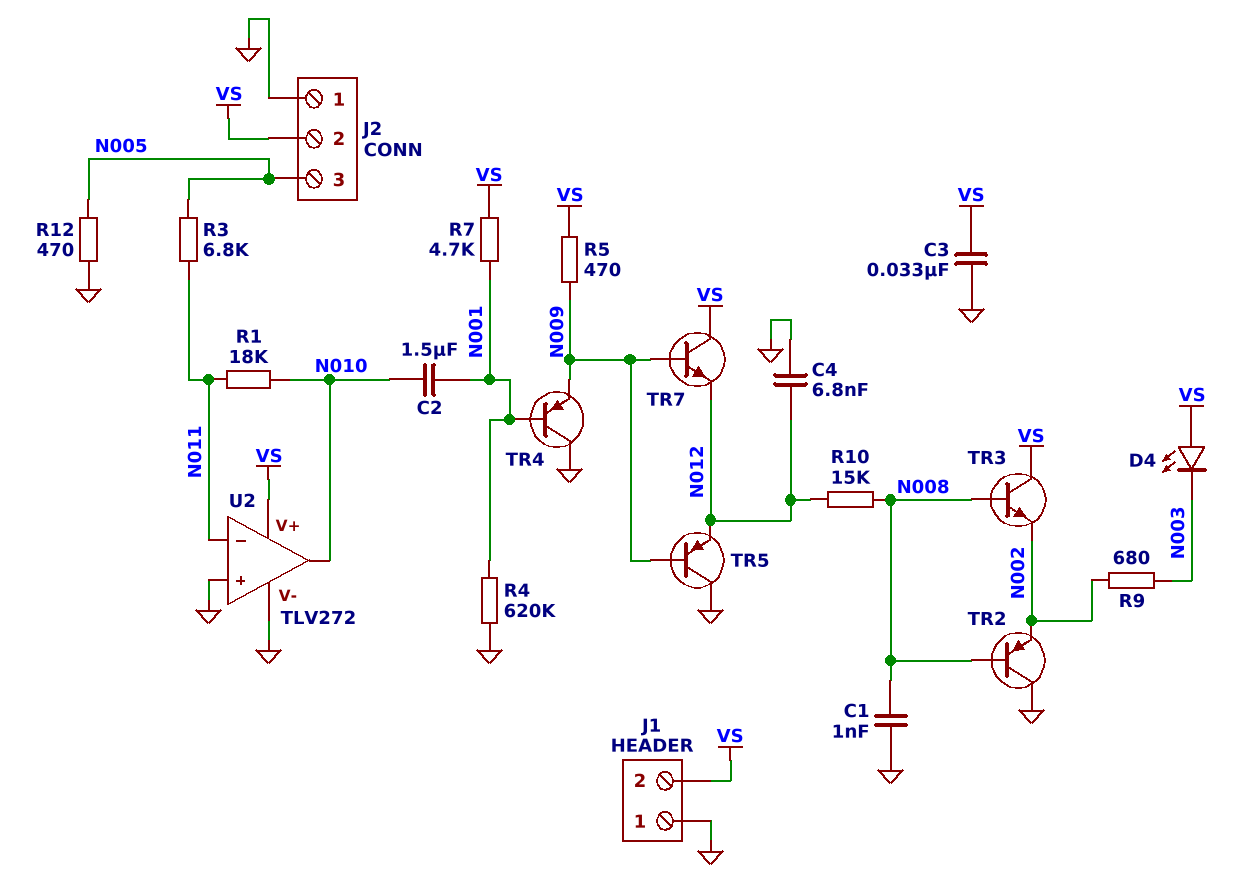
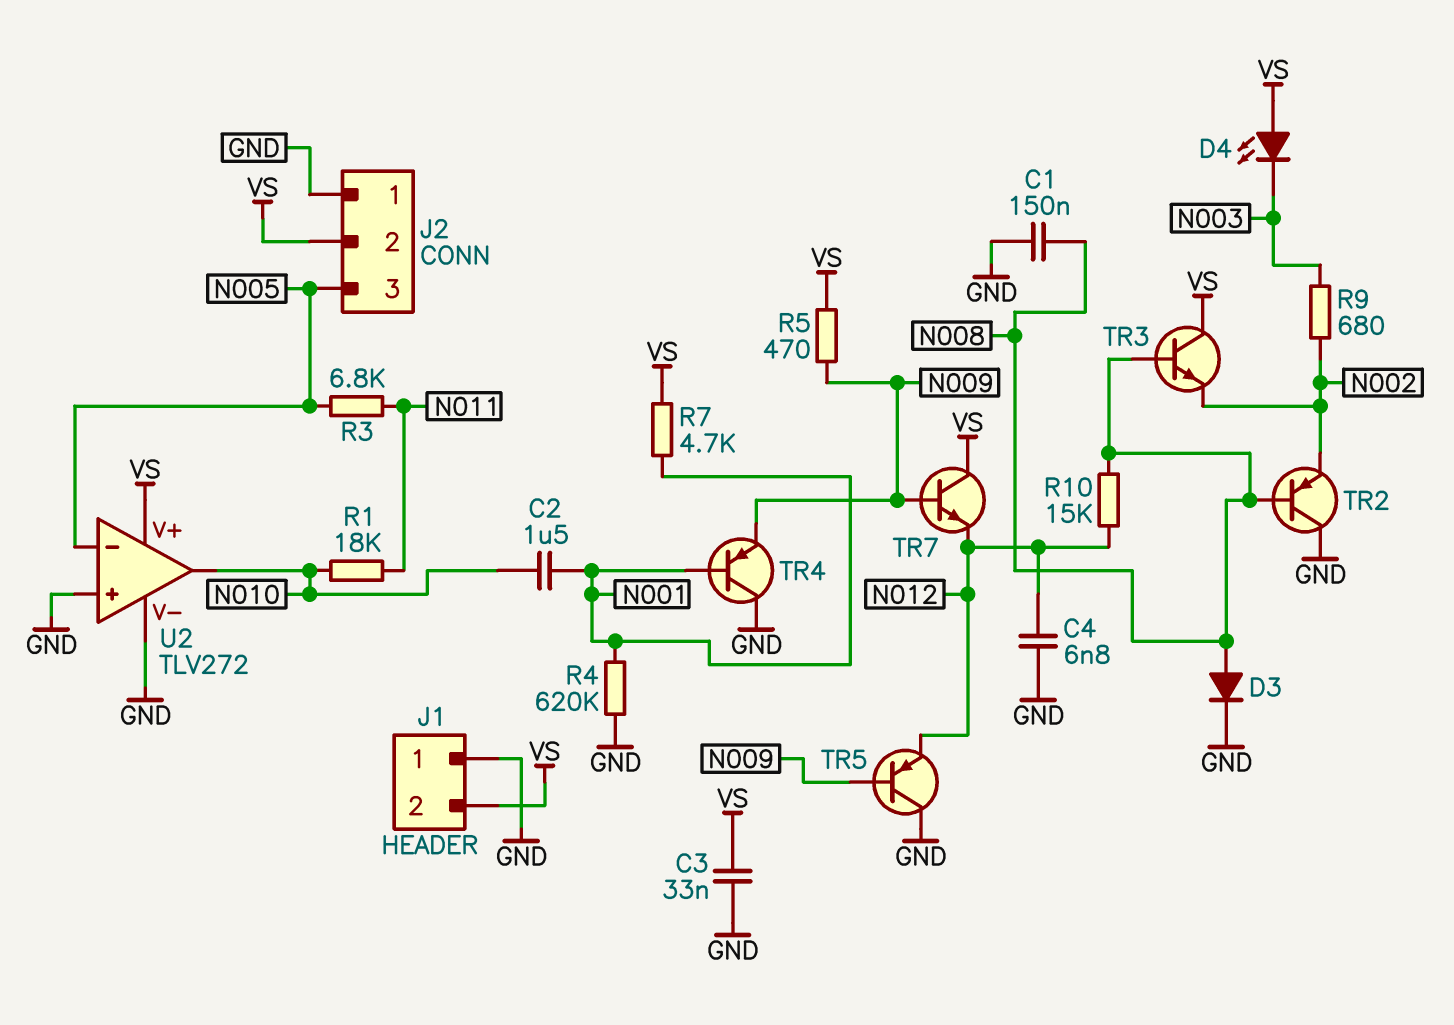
C1: 1nF (GND, N008) -> 150nF (GND, N008)
D3: none -> diode (A N008, K GND)
R12: 470 (GND, N005) -> none
U2 pin in-: N011 -> N005

